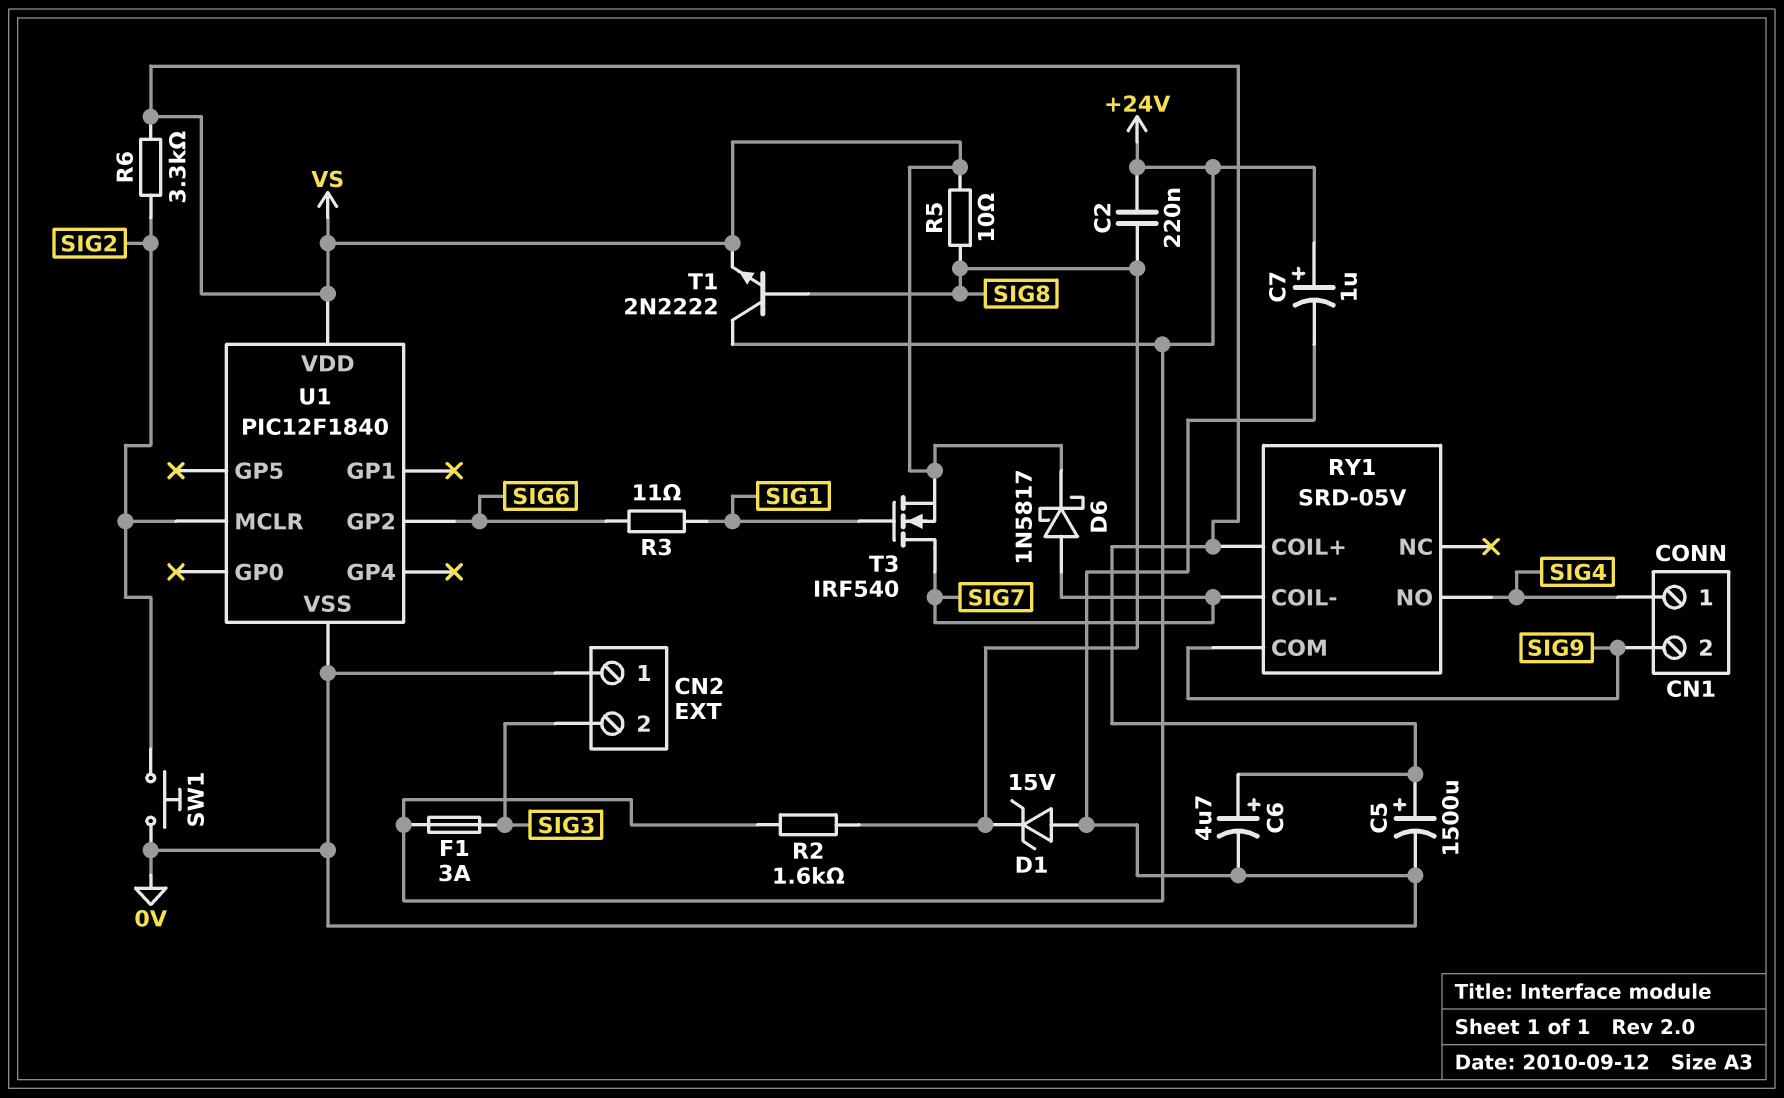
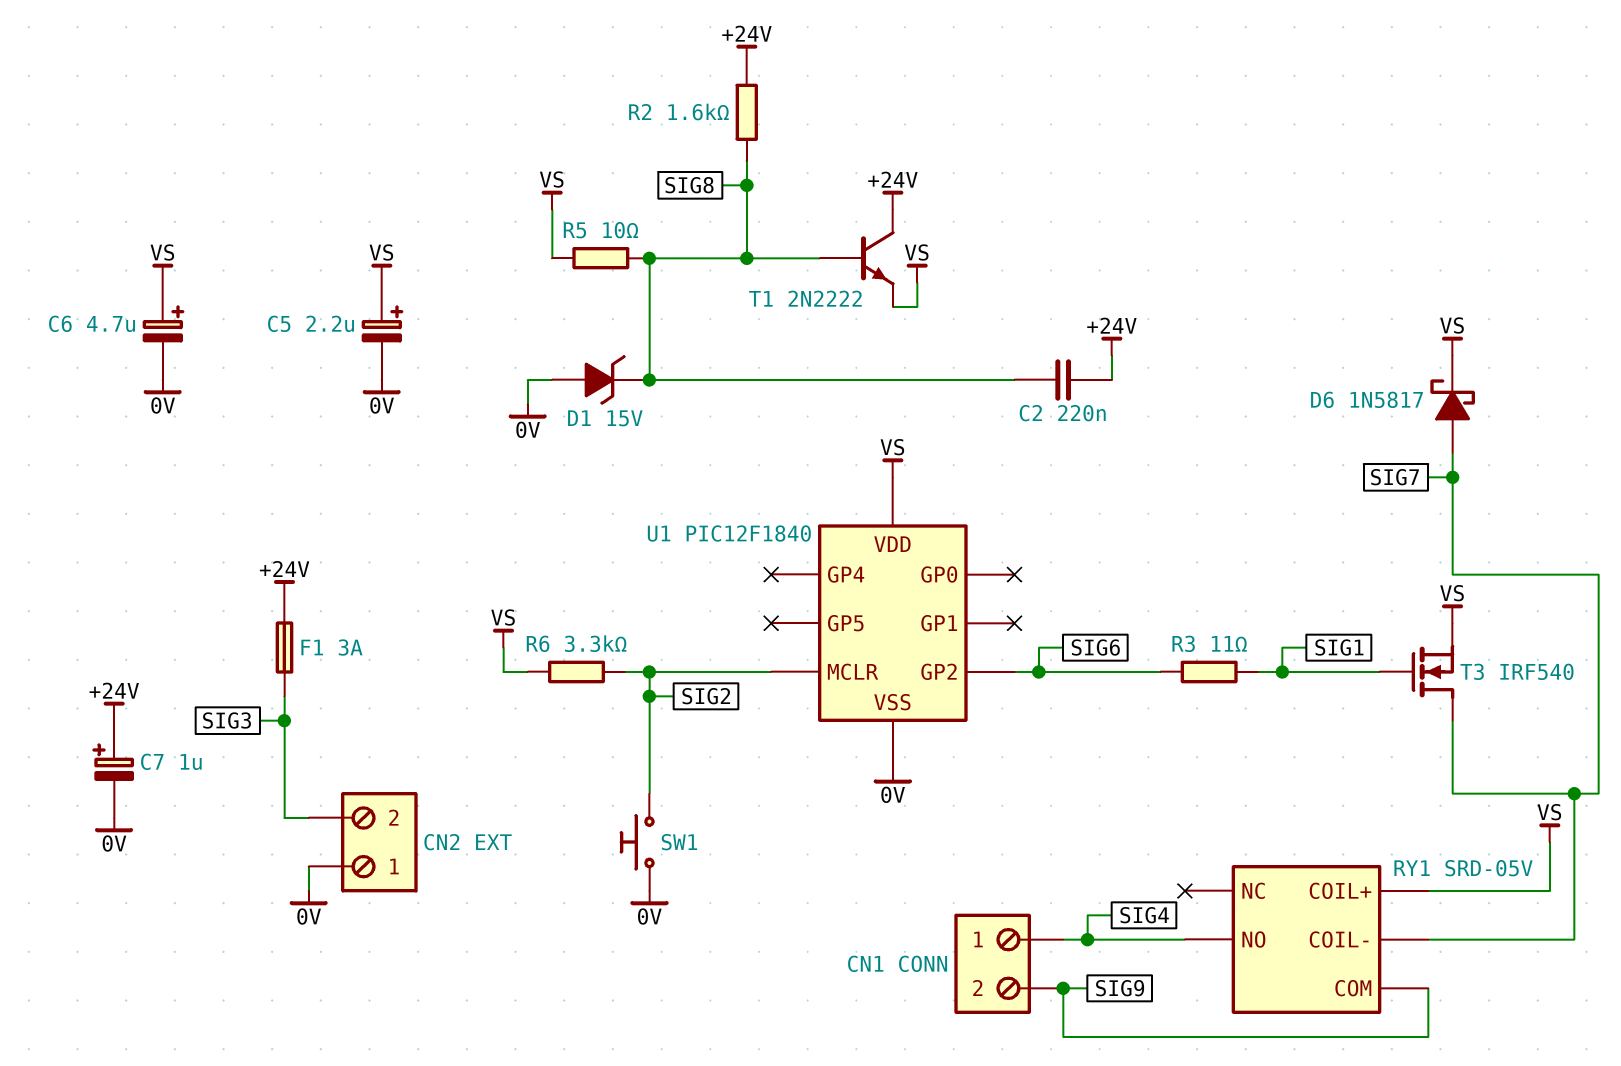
C5: 1500uF (plus VS, minus 0V) -> 2.2uF (plus VS, minus 0V)

